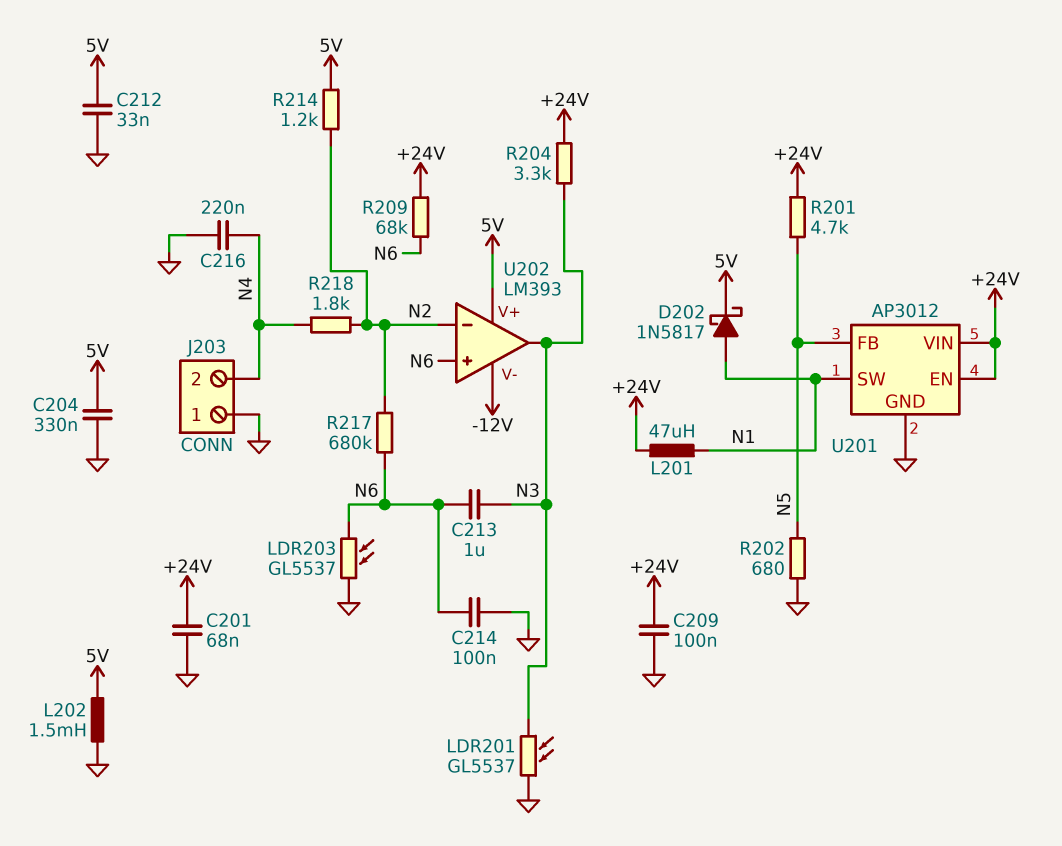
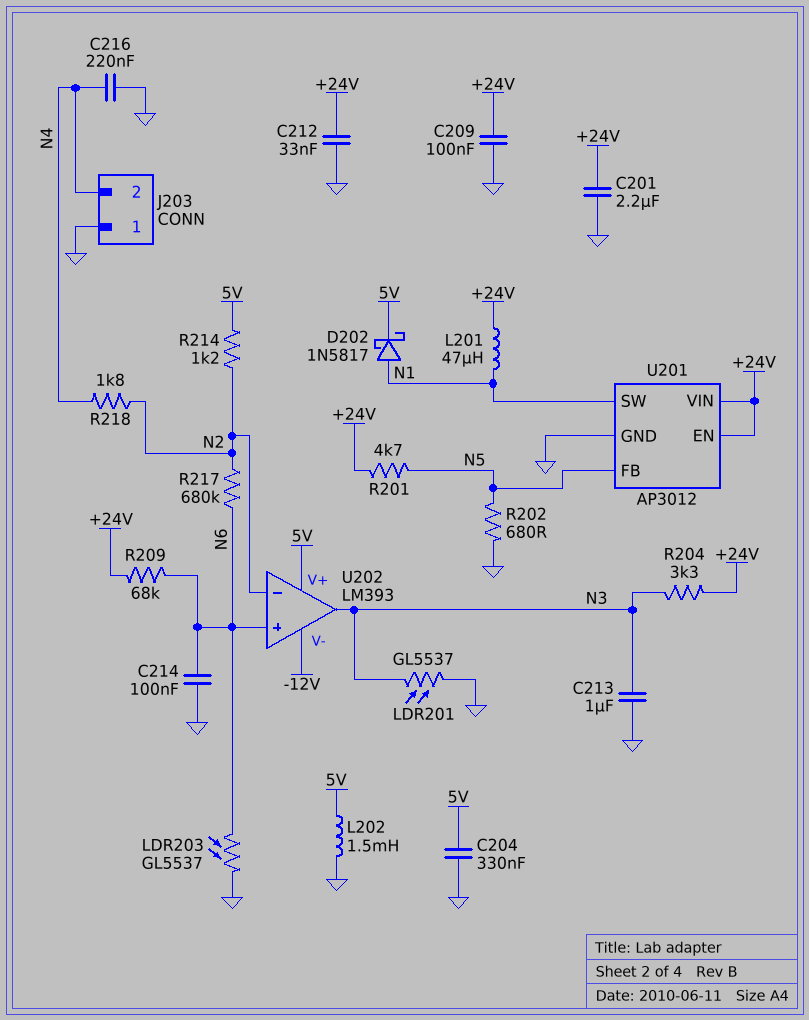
C201: 68nF (+24V, GND) -> 2.2uF (+24V, GND)
C212: 33nF (5V, GND) -> 33nF (+24V, GND)
C213: 1uF (N3, N6) -> 1uF (GND, N3)

